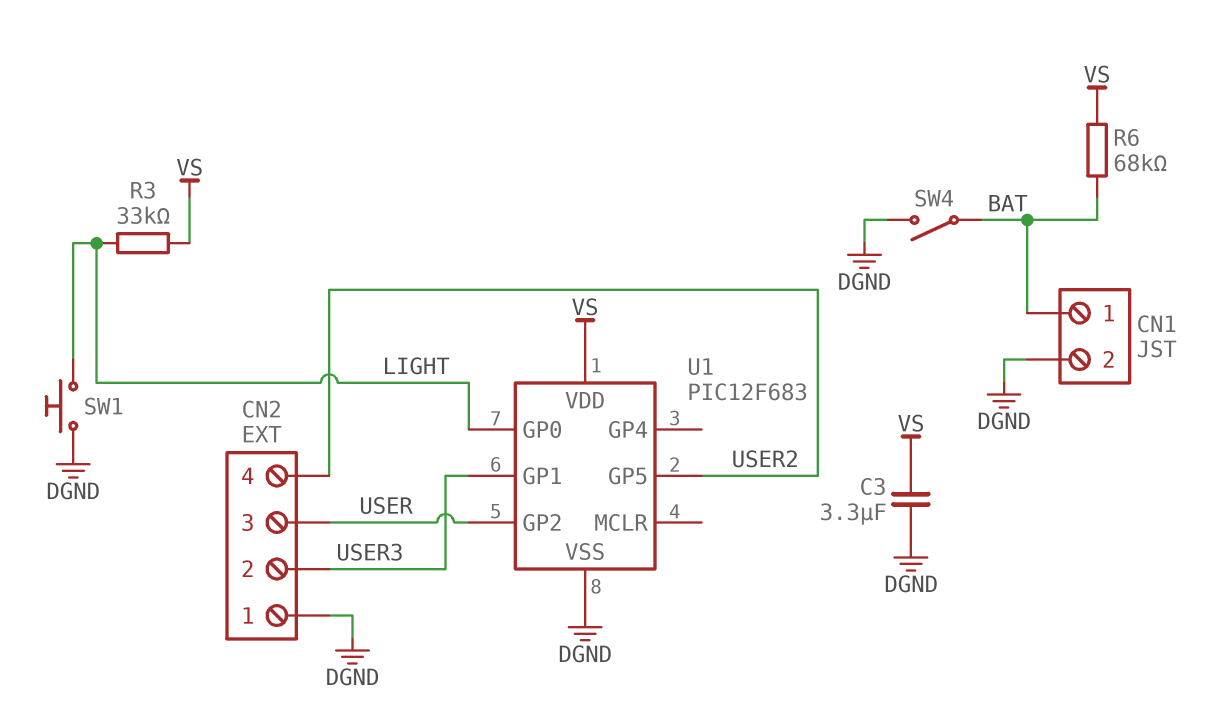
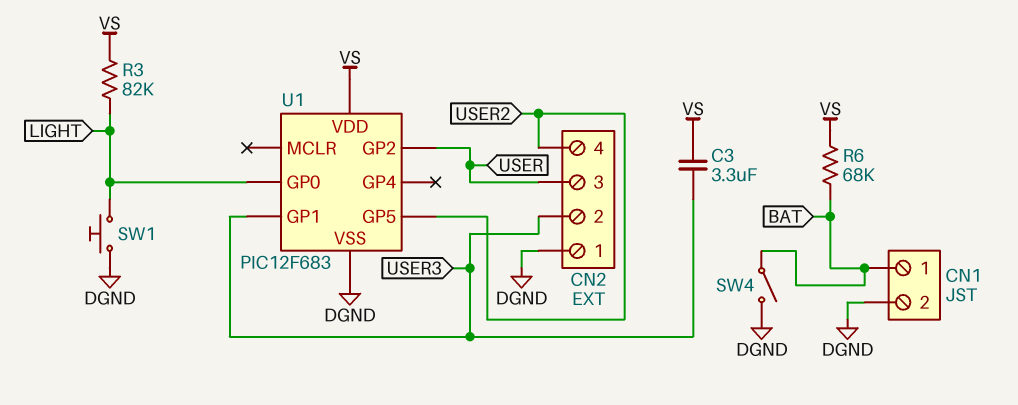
C3: 3.3uF (DGND, VS) -> 3.3uF (USER3, VS)
R3: 33k (LIGHT, VS) -> 82k (LIGHT, VS)

